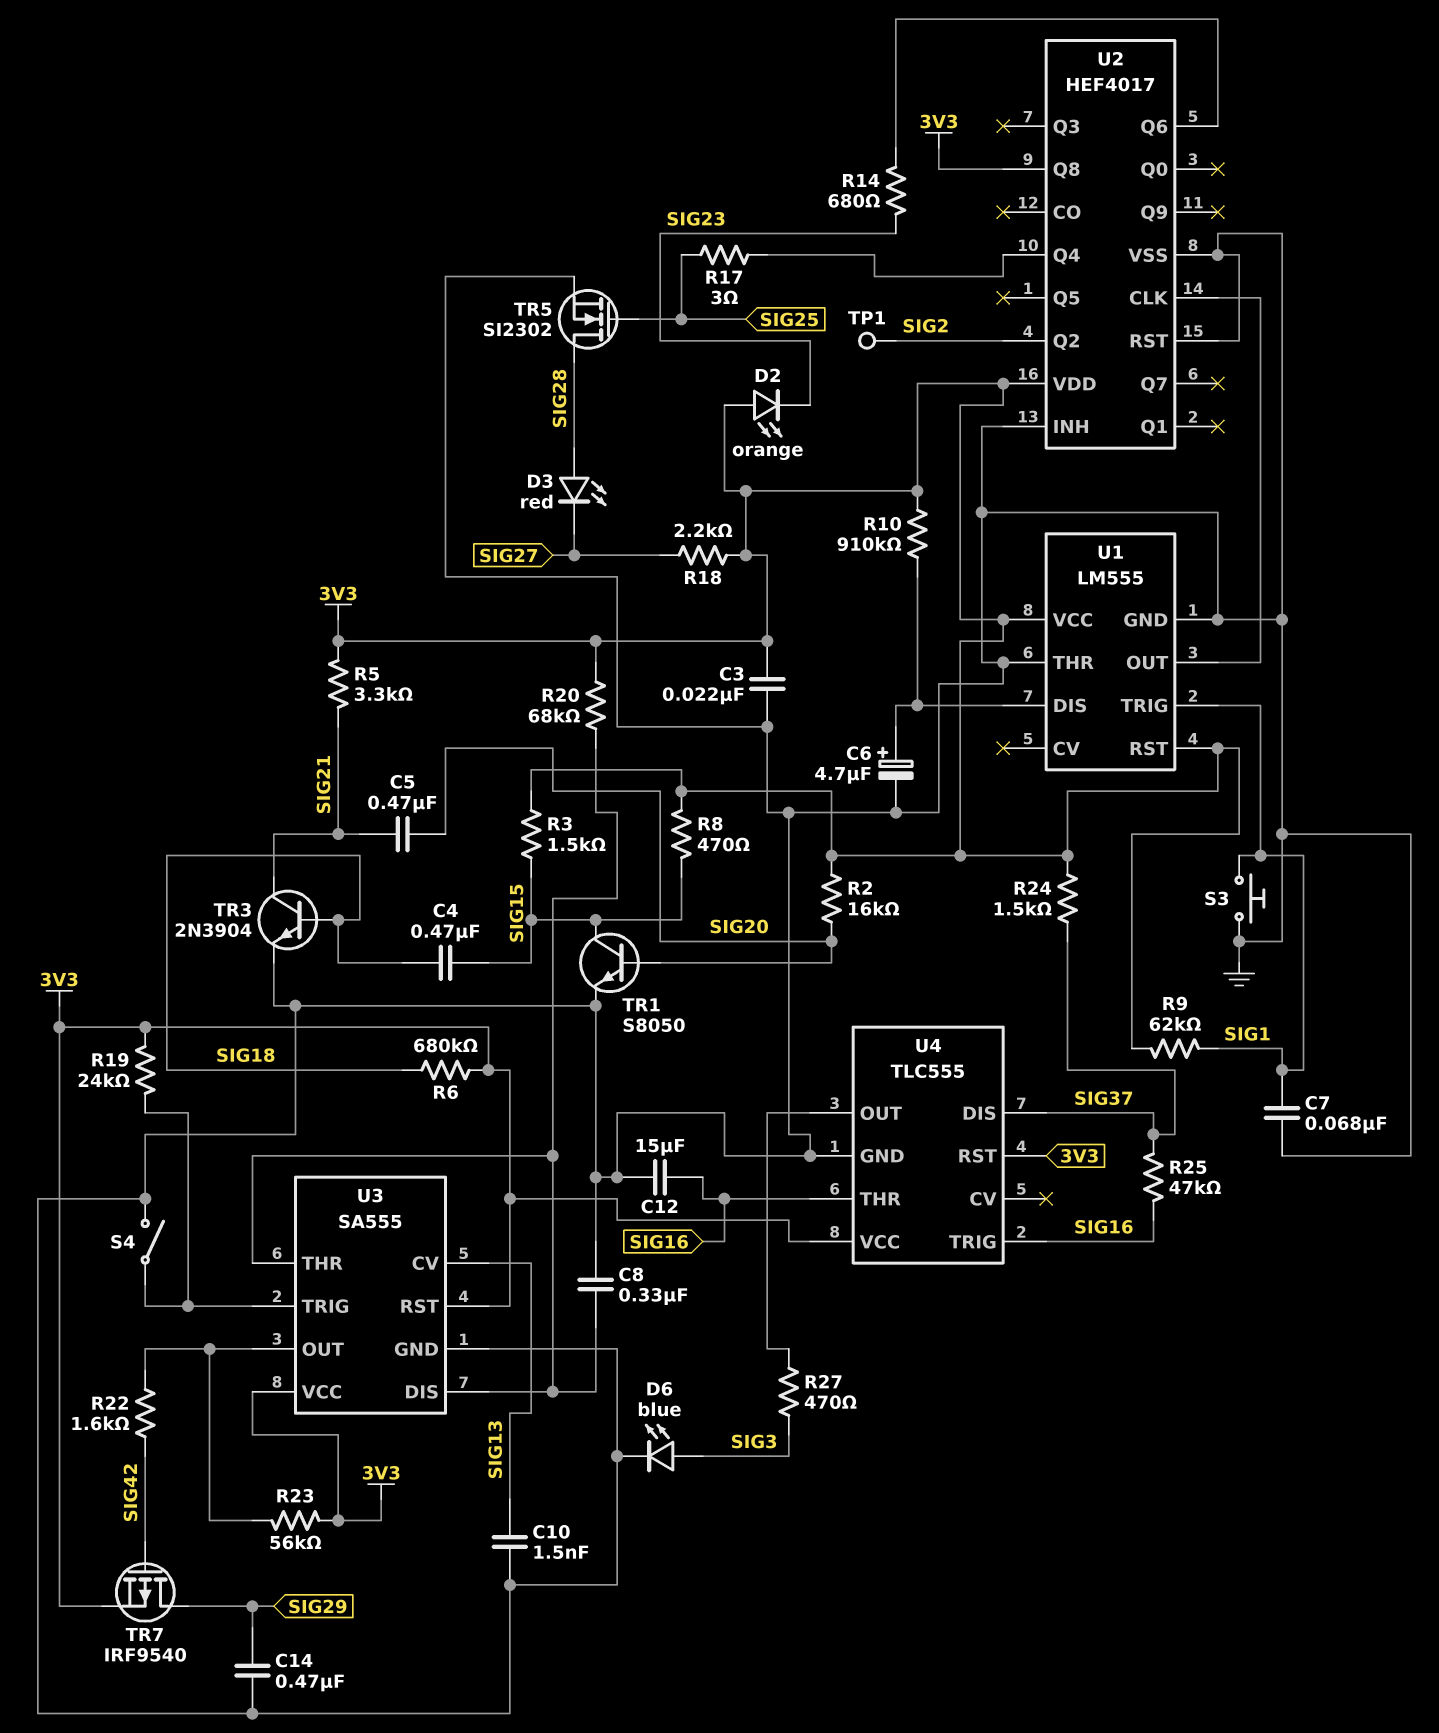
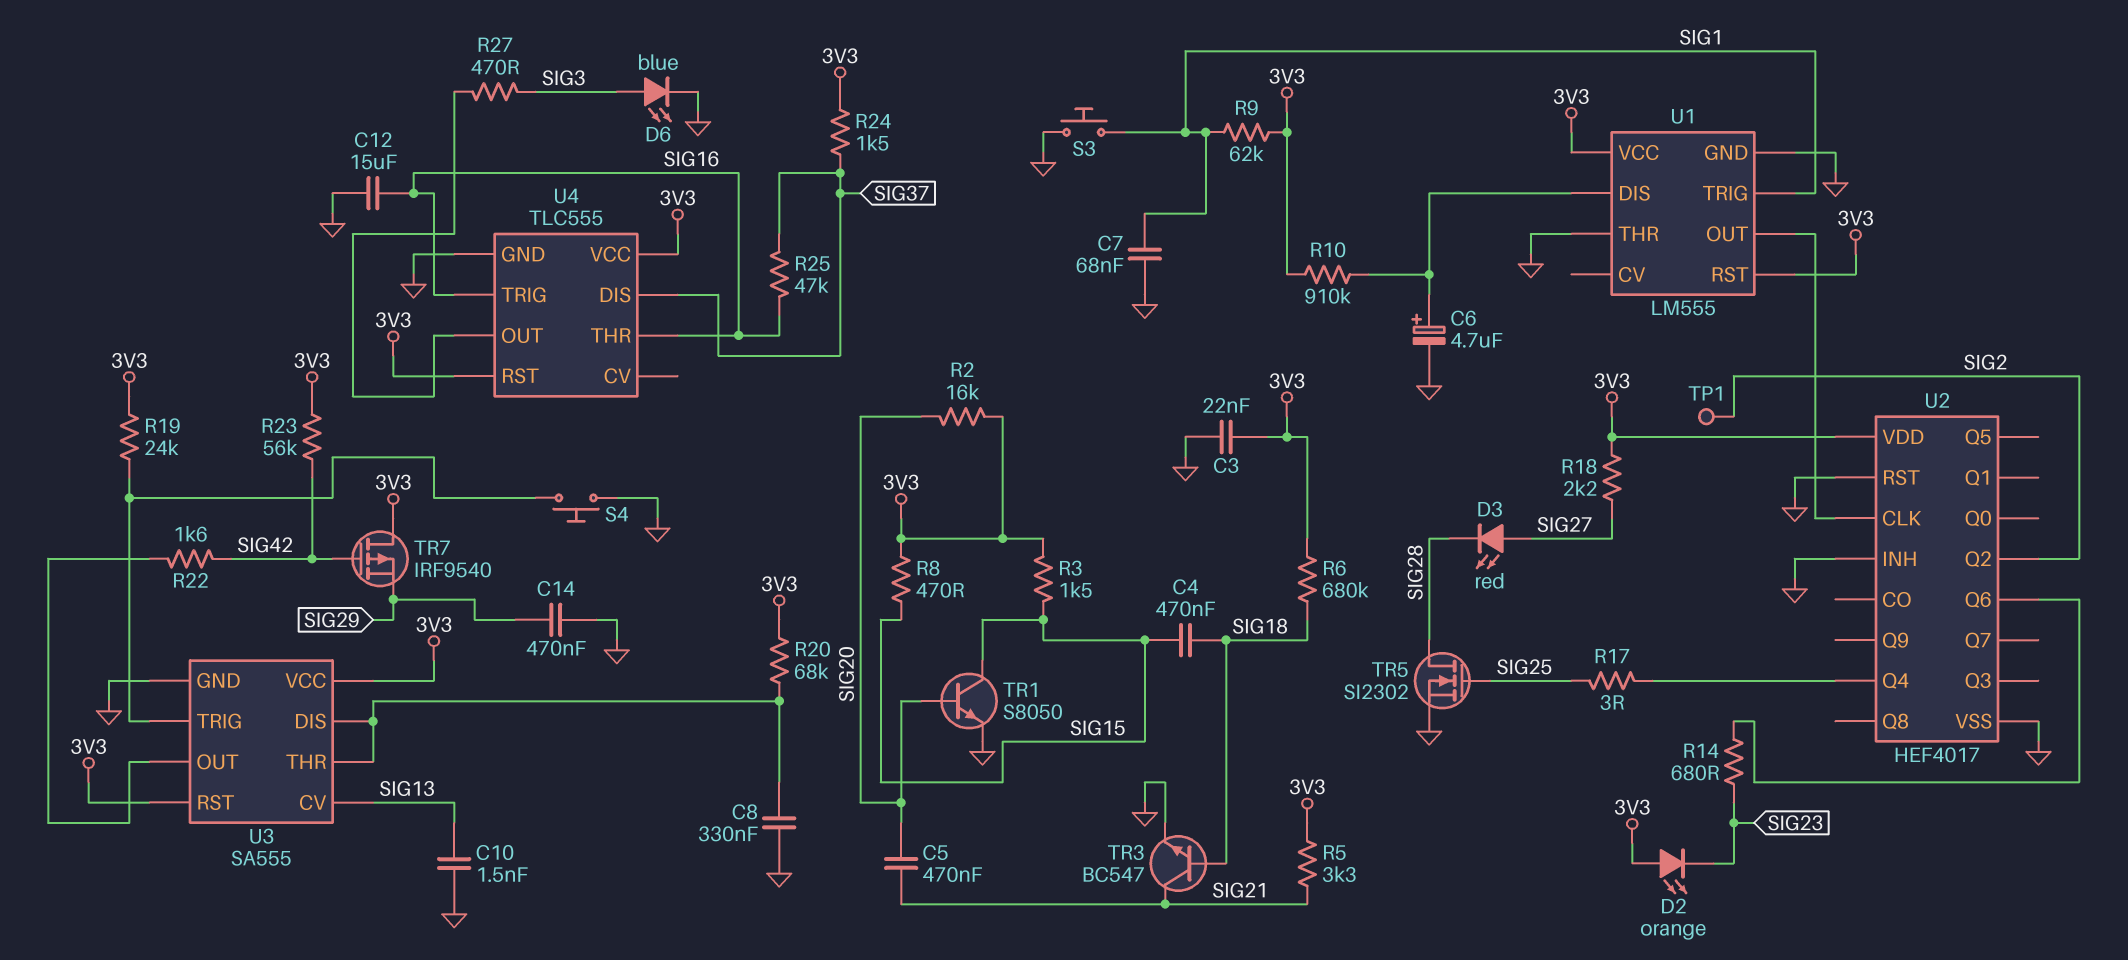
D3: LED red (A SIG28, K SIG27) -> LED red (A SIG27, K SIG28)
R23: 56k (3V3, U3/OUT) -> 56k (3V3, SIG42)
S4: switch (GND, U3/TRIG) -> button (GND, U3/TRIG)
TR3: NPN 2N3904 (B SIG18, C SIG21, E GND) -> NPN BC547 (B SIG18, C SIG21, E GND)
TR7: PMOS IRF9540 (G SIG42, D SIG29, S 3V3) -> PMOS IRF9540 (G SIG42, D 3V3, S SIG29)
U2 pin Q8: 3V3 -> none

